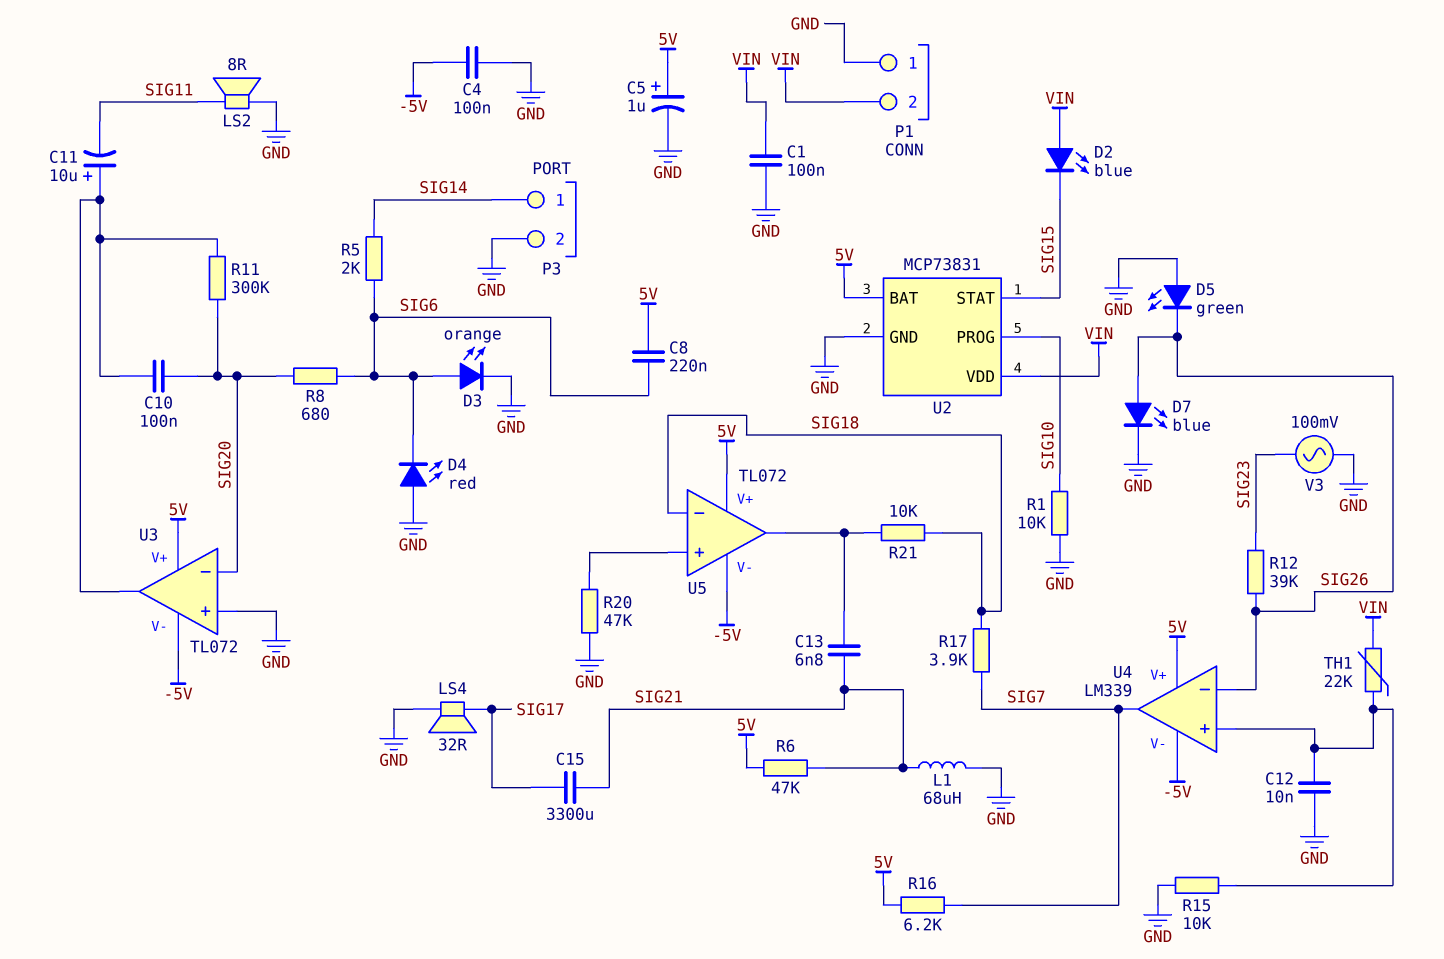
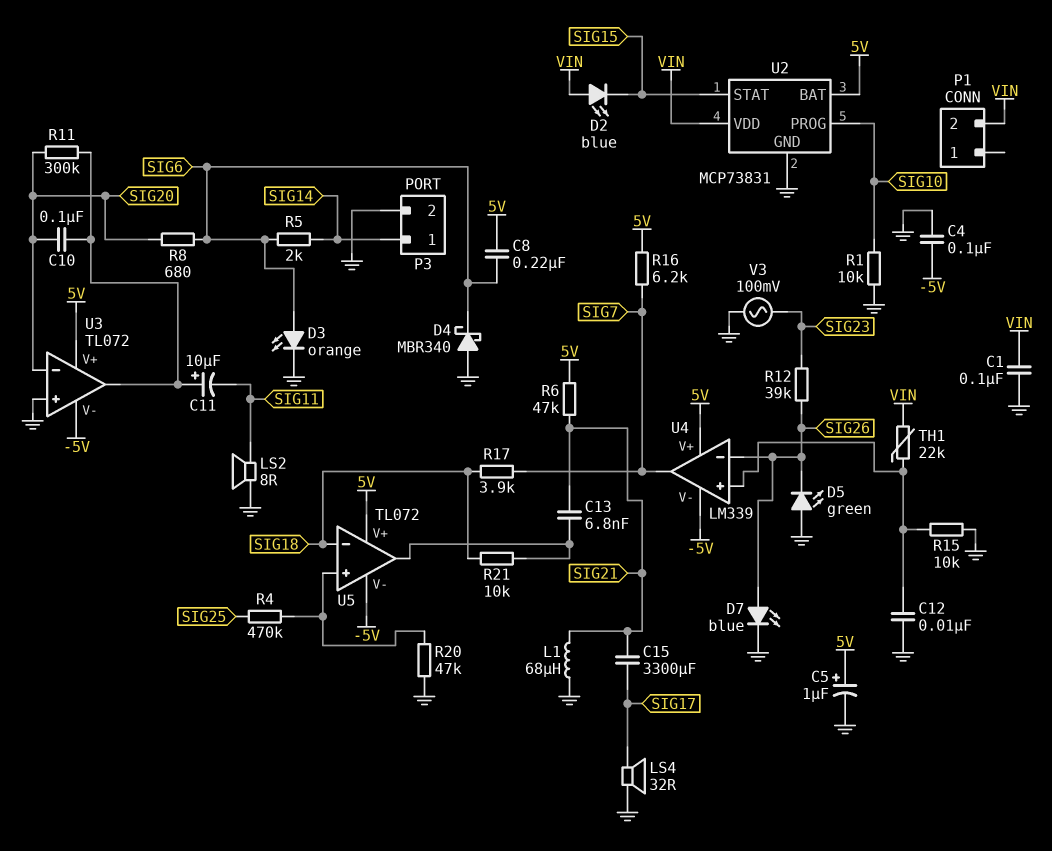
D4: LED red (A GND, K SIG6) -> schottky MBR340 (A GND, K SIG6)
P1 pin 1: GND -> none
R4: none -> 470k (SIG25, U5/in+)

